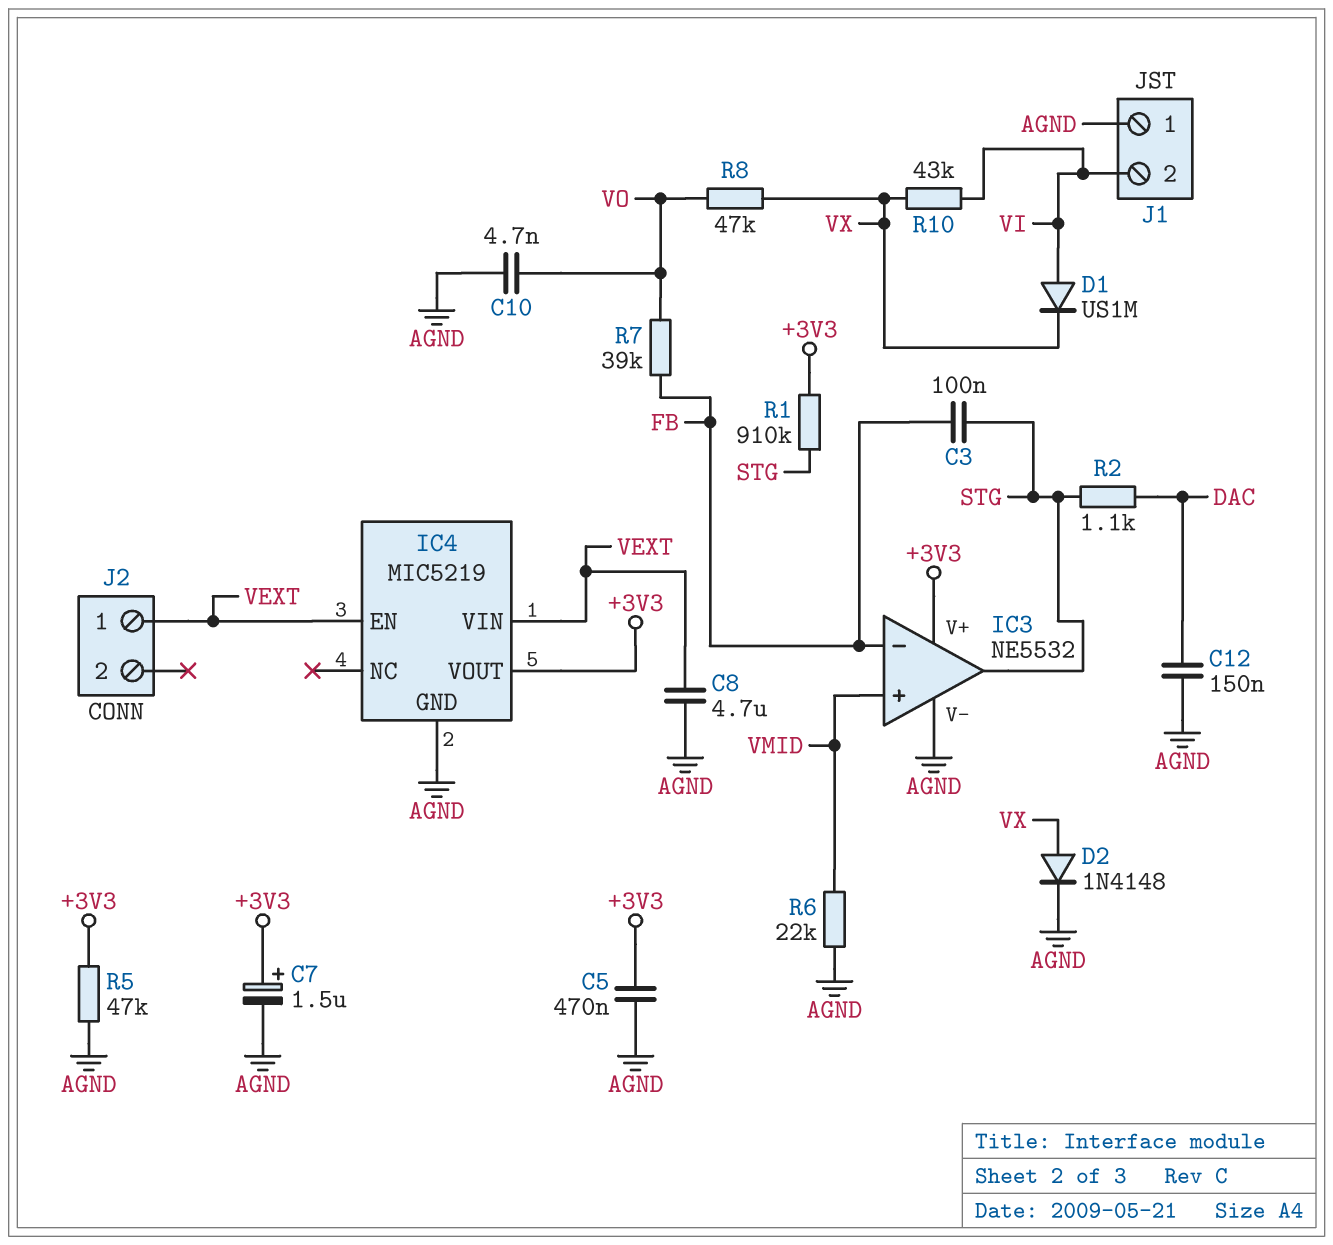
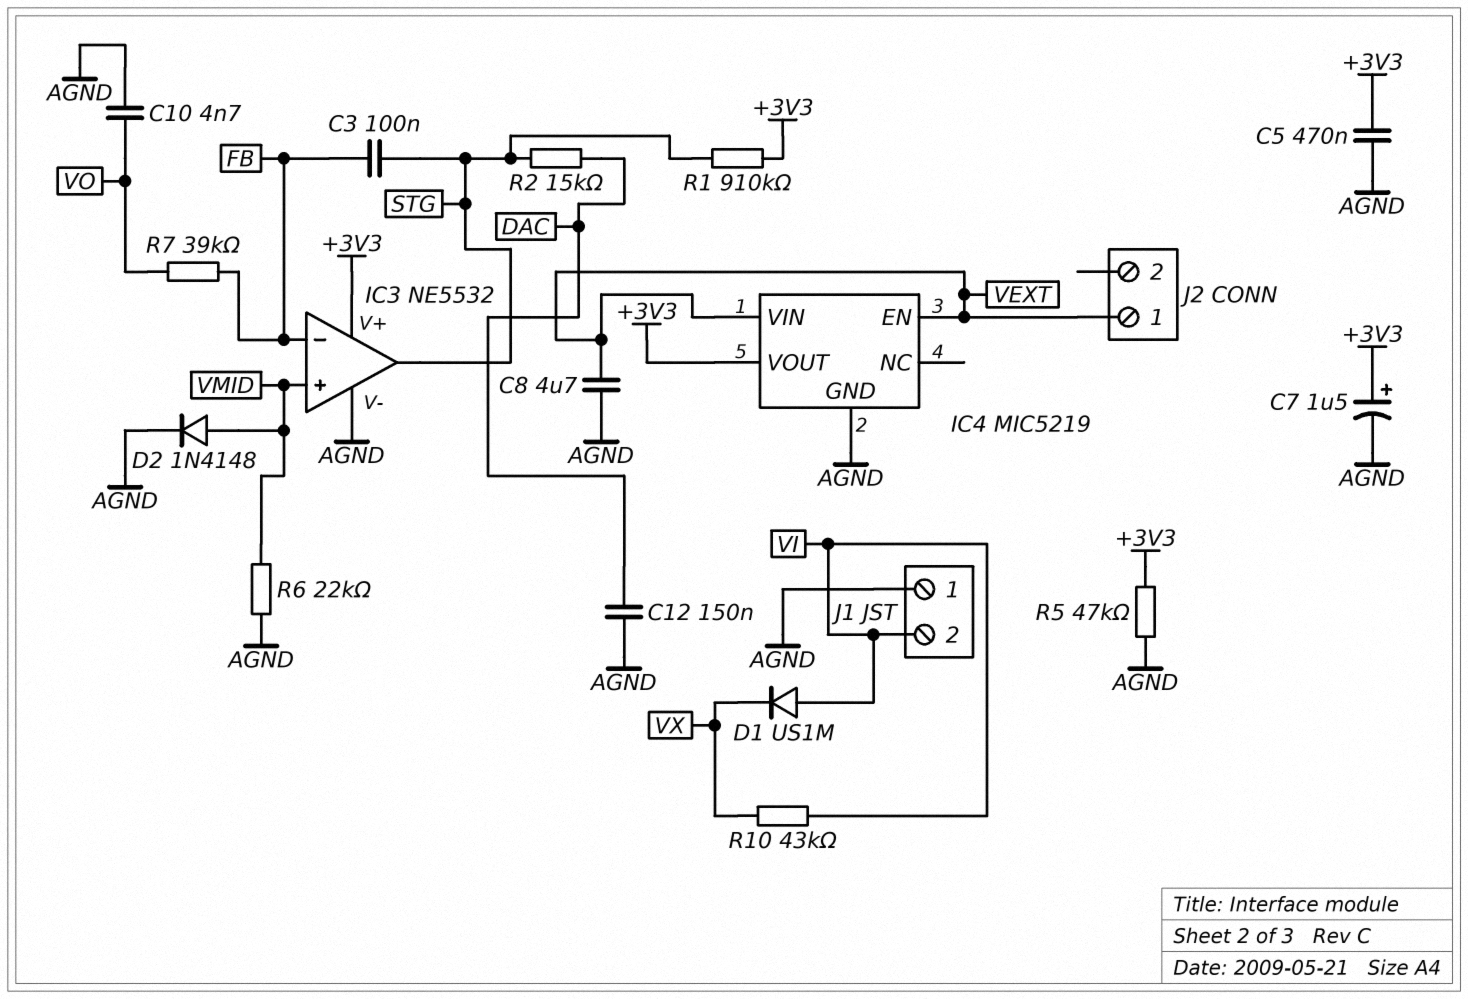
D2: diode 1N4148 (A VX, K AGND) -> diode 1N4148 (A VMID, K AGND)
R2: 1.1k (DAC, STG) -> 15k (DAC, STG)
R8: 47k (VO, VX) -> none

